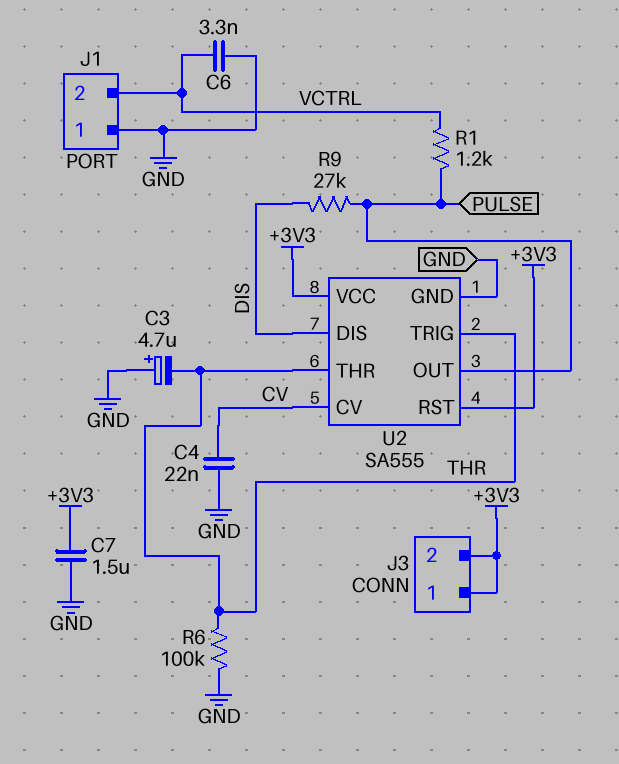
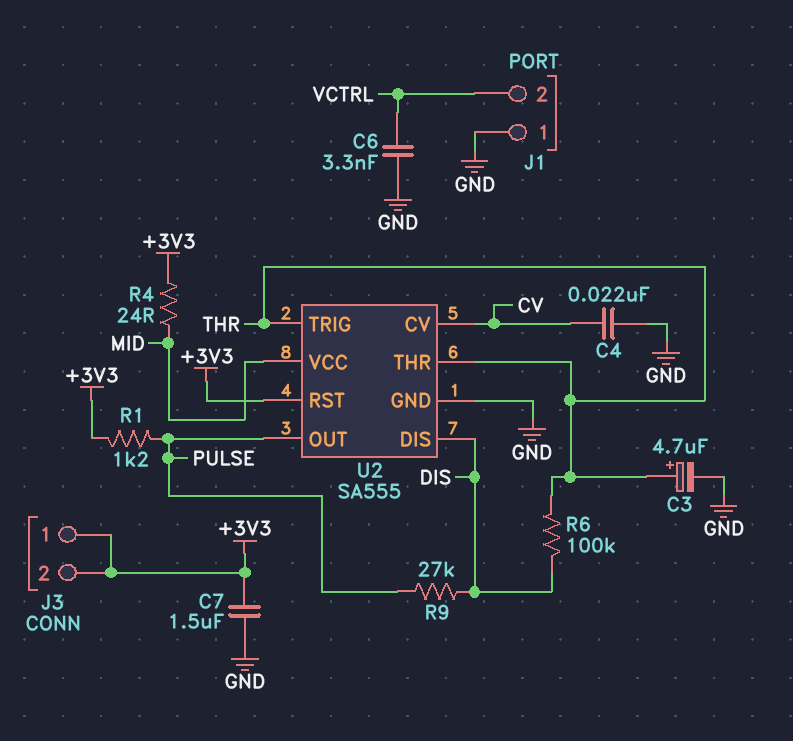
C3: 4.7uF (plus GND, minus THR) -> 4.7uF (plus THR, minus GND)
R1: 1.2k (PULSE, VCTRL) -> 1.2k (+3V3, PULSE)
R4: none -> 24 (+3V3, MID)
R6: 100k (GND, THR) -> 100k (DIS, THR)
U2 pin VCC: +3V3 -> MID

